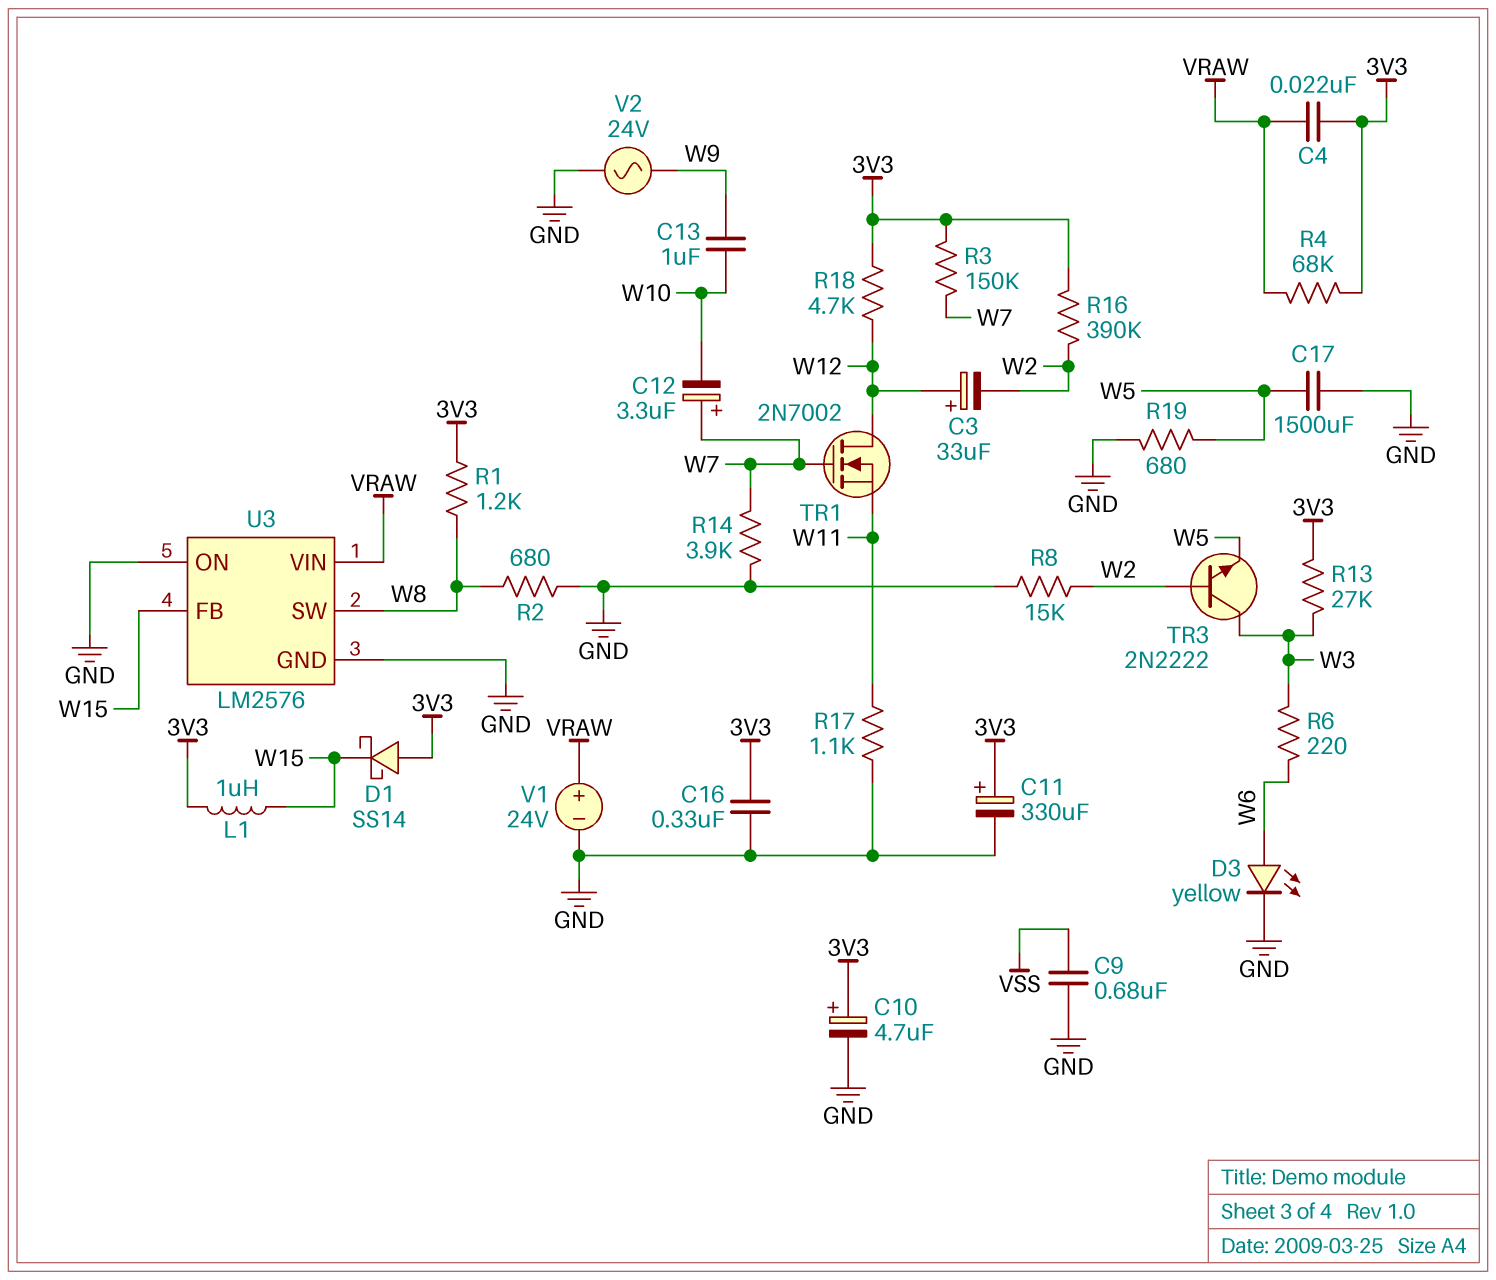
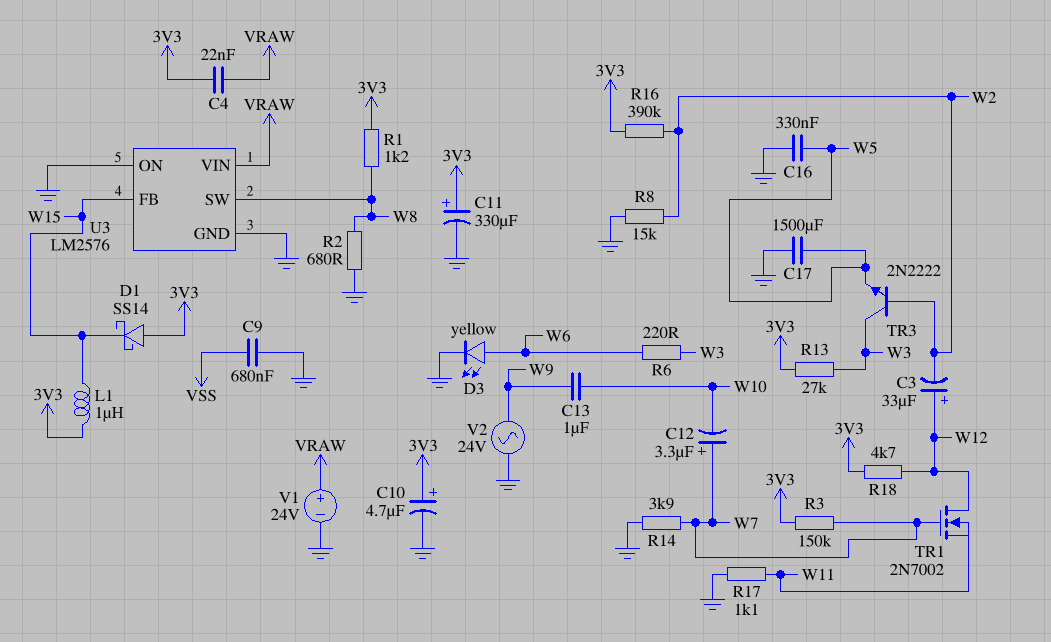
C16: 330nF (3V3, GND) -> 330nF (GND, W5)
R4: 68k (3V3, VRAW) -> none
R19: 680 (GND, W5) -> none

